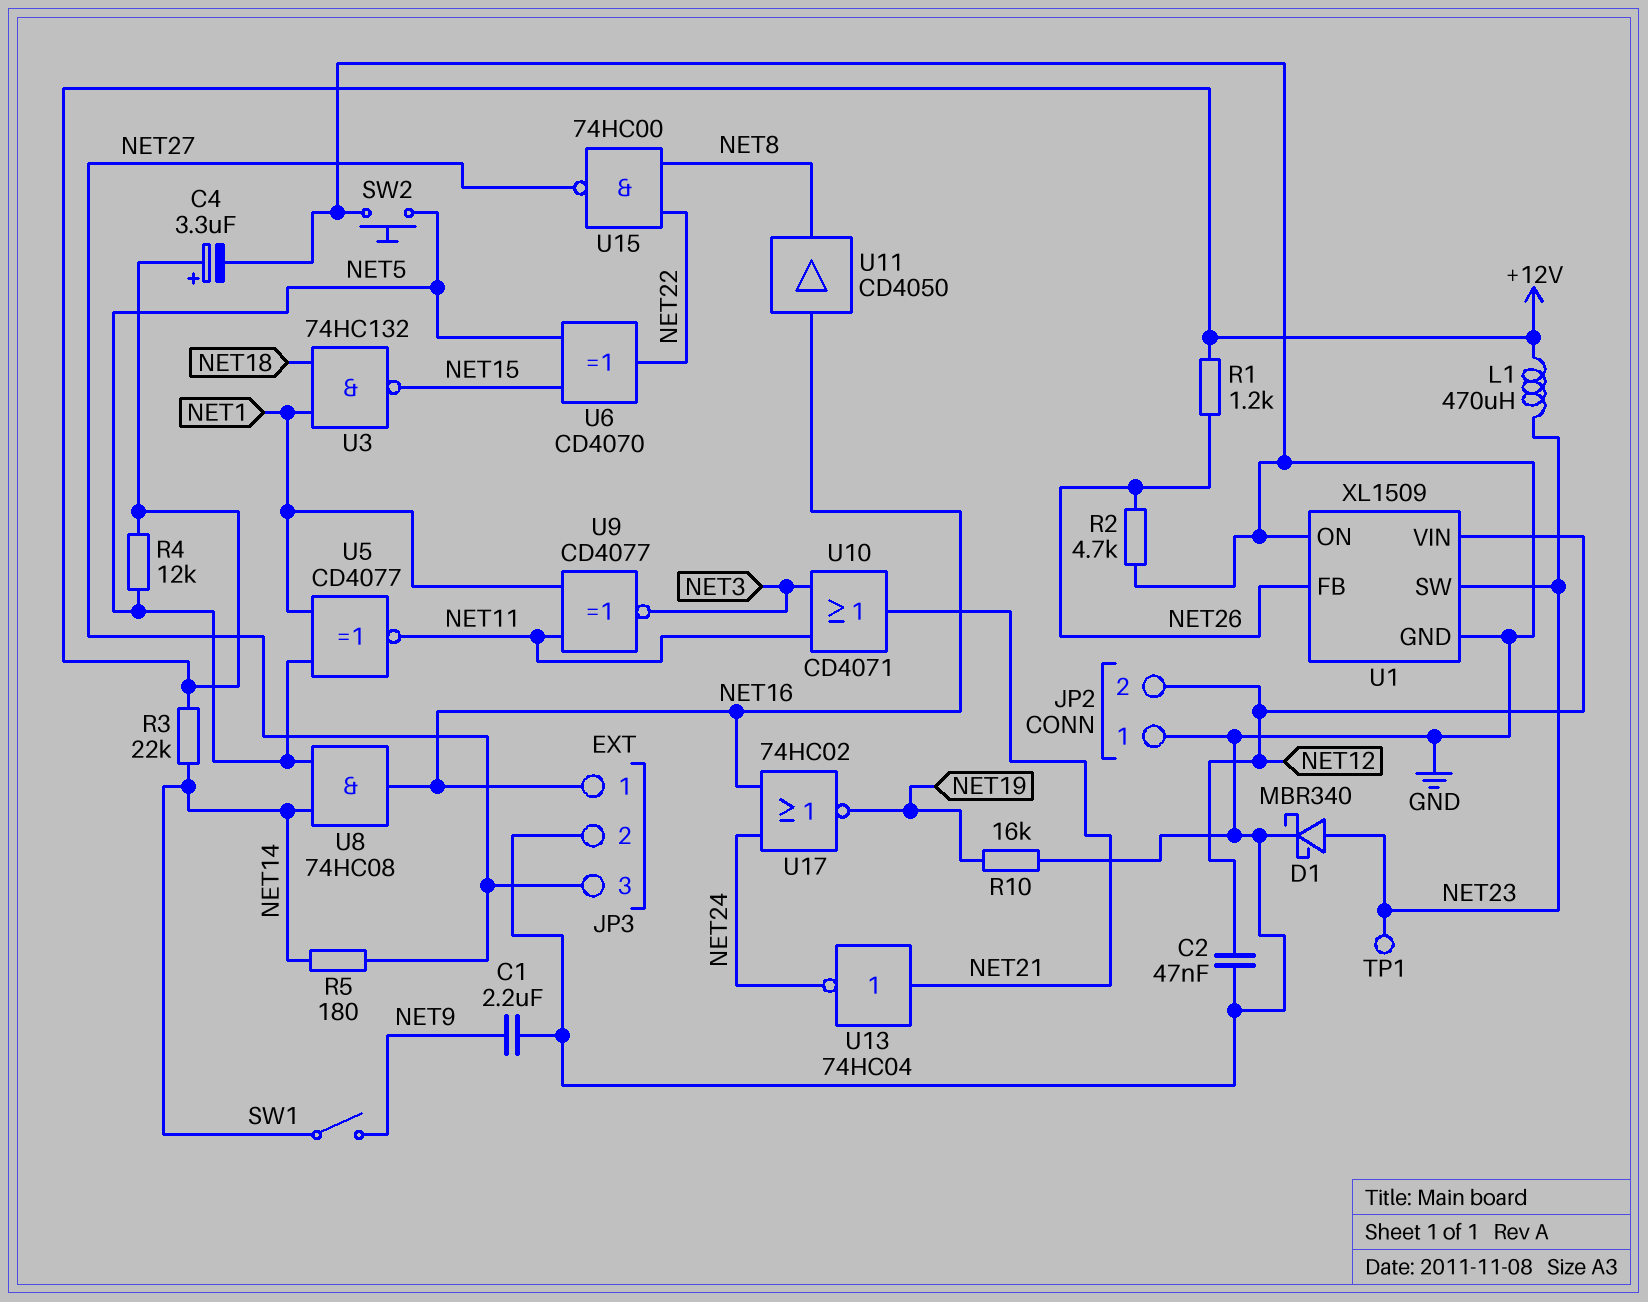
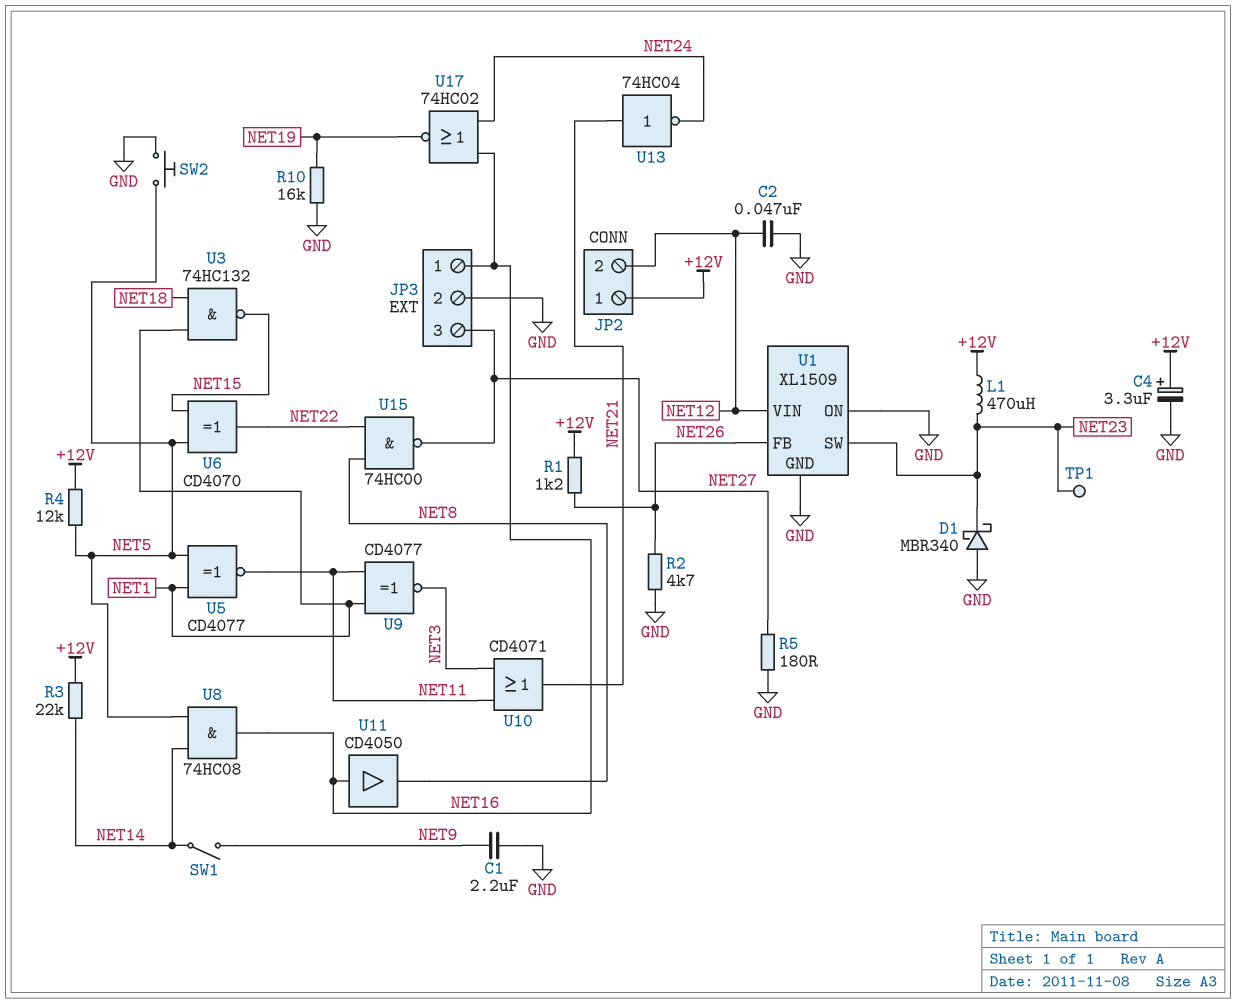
D1: schottky MBR340 (A NET23, K GND) -> schottky MBR340 (A GND, K NET23)
JP2 pin 1: GND -> +12V
R5: 180 (NET14, NET27) -> 180 (GND, NET27)

